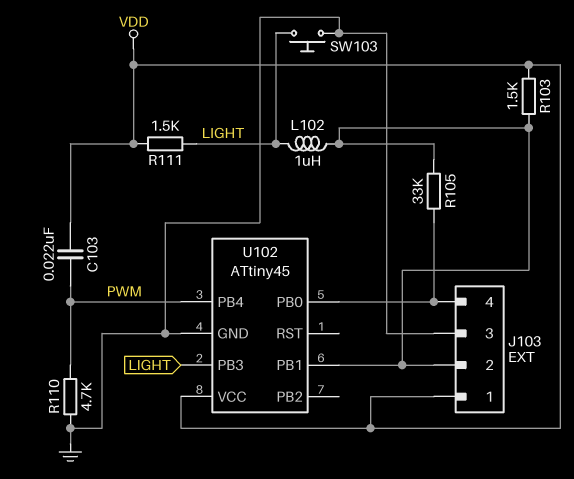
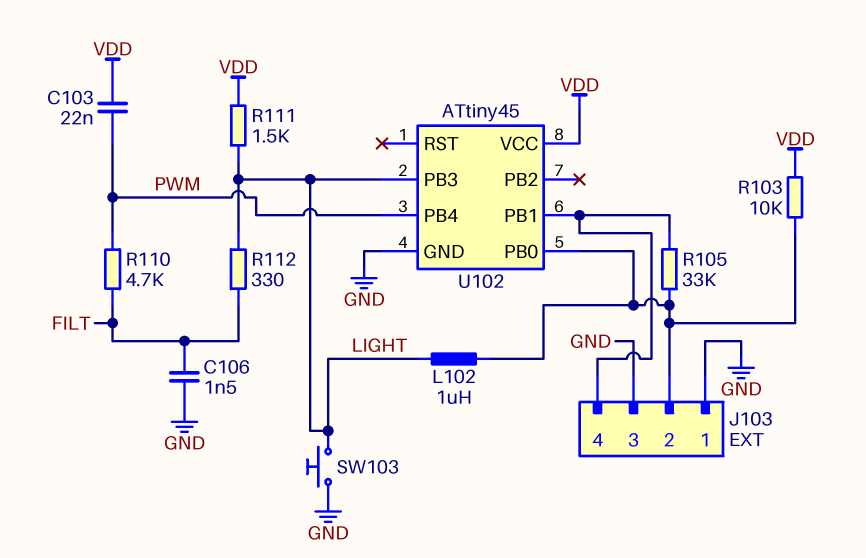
C106: none -> 1.5nF (FILT, GND)
J103 pin 1: VDD -> GND
R103: 1.5k (J103/2, VDD) -> 10k (J103/2, VDD)
R110: 4.7k (GND, PWM) -> 4.7k (FILT, PWM)
R112: none -> 330 (FILT, LIGHT)
U102 pin PB0: J103/4 -> J103/2
U102 pin PB1: J103/2 -> J103/4

